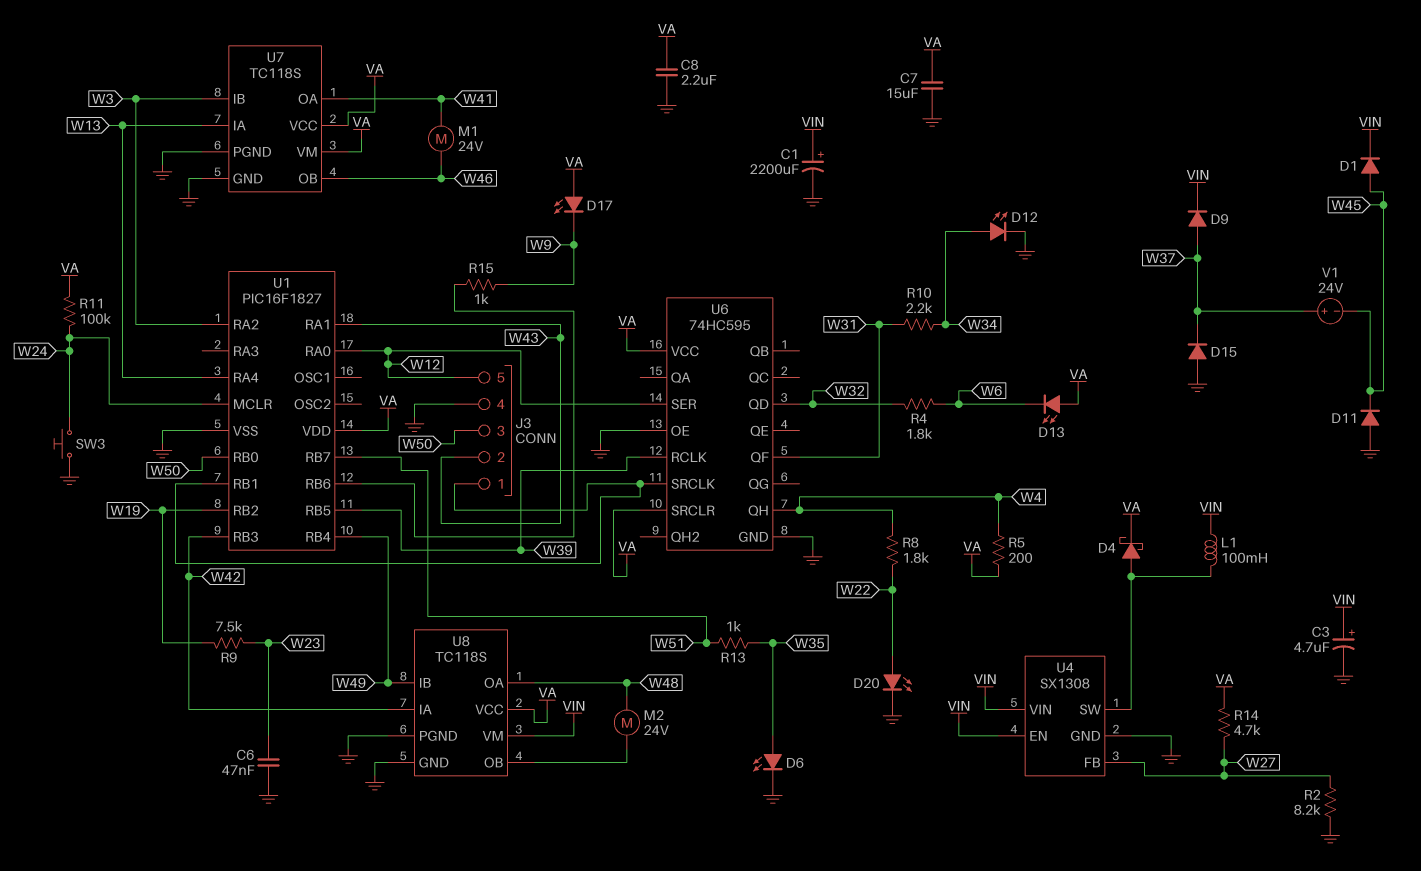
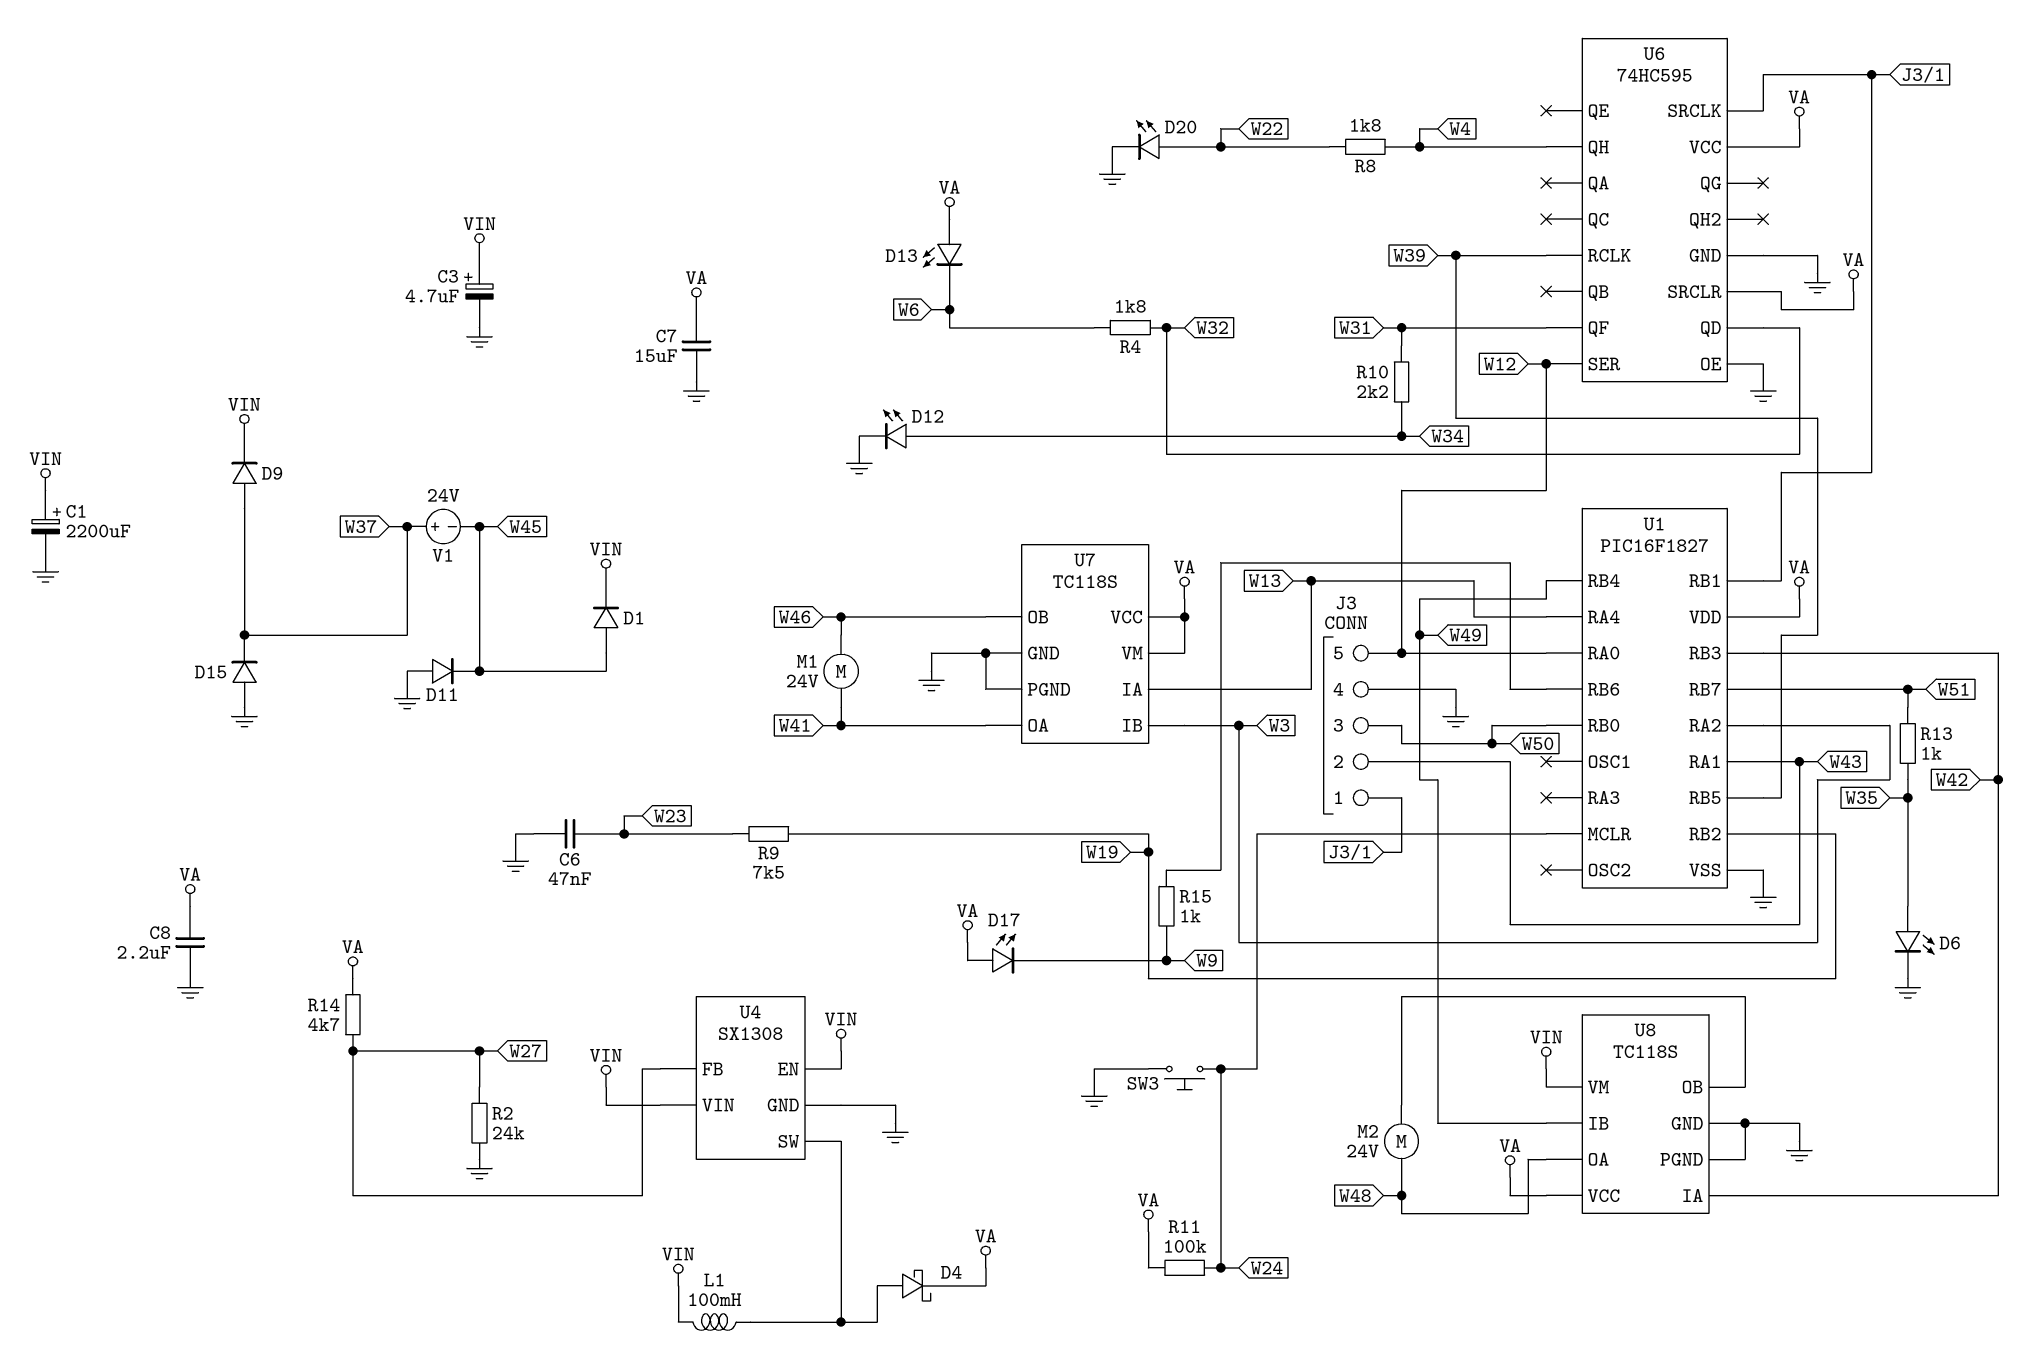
R2: 8.2k (GND, W27) -> 24k (GND, W27)
R5: 200 (VA, W4) -> none

